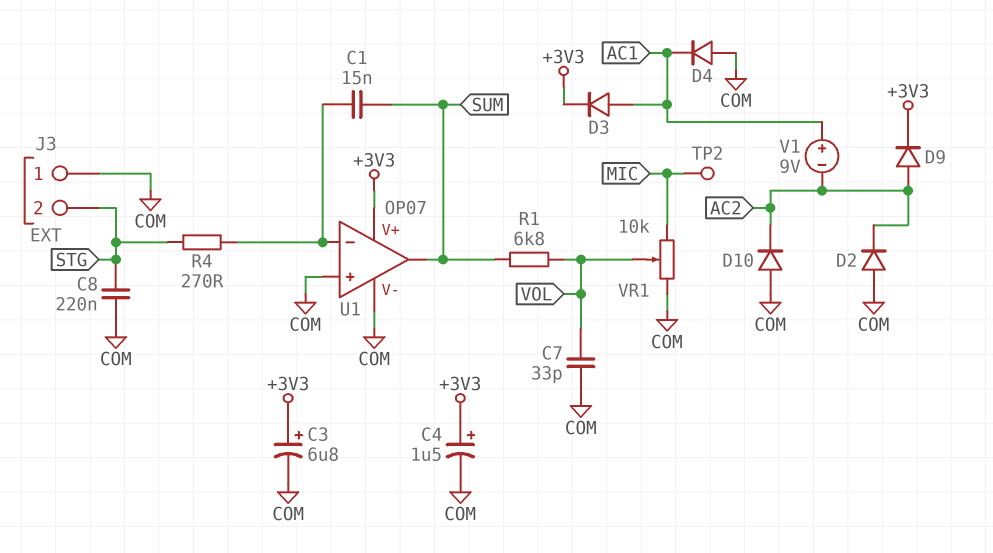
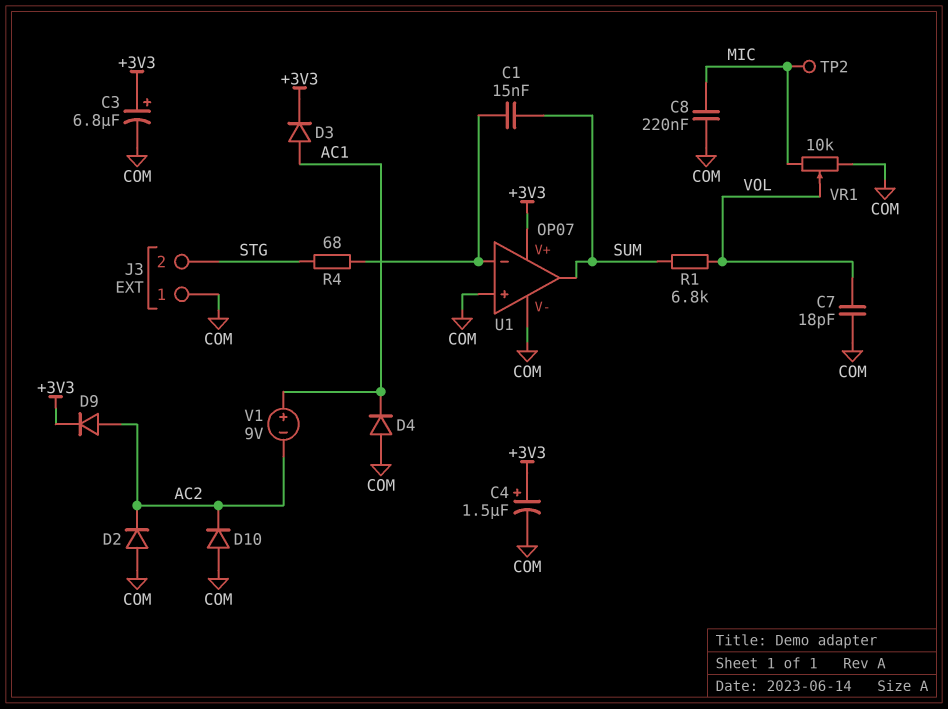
C7: 33pF (COM, VOL) -> 18pF (COM, VOL)
C8: 220nF (COM, STG) -> 220nF (COM, MIC)
R4: 270 (STG, U1/in-) -> 68 (STG, U1/in-)

